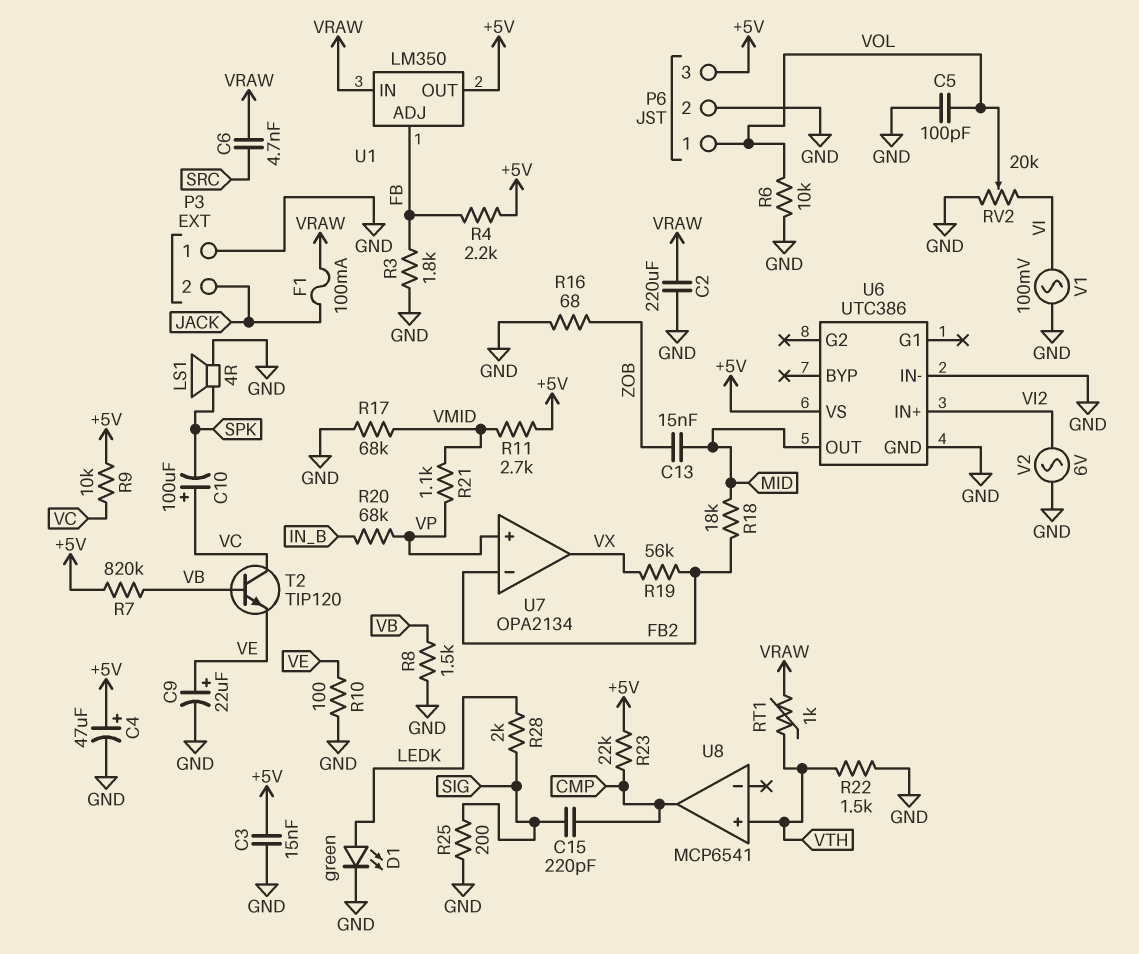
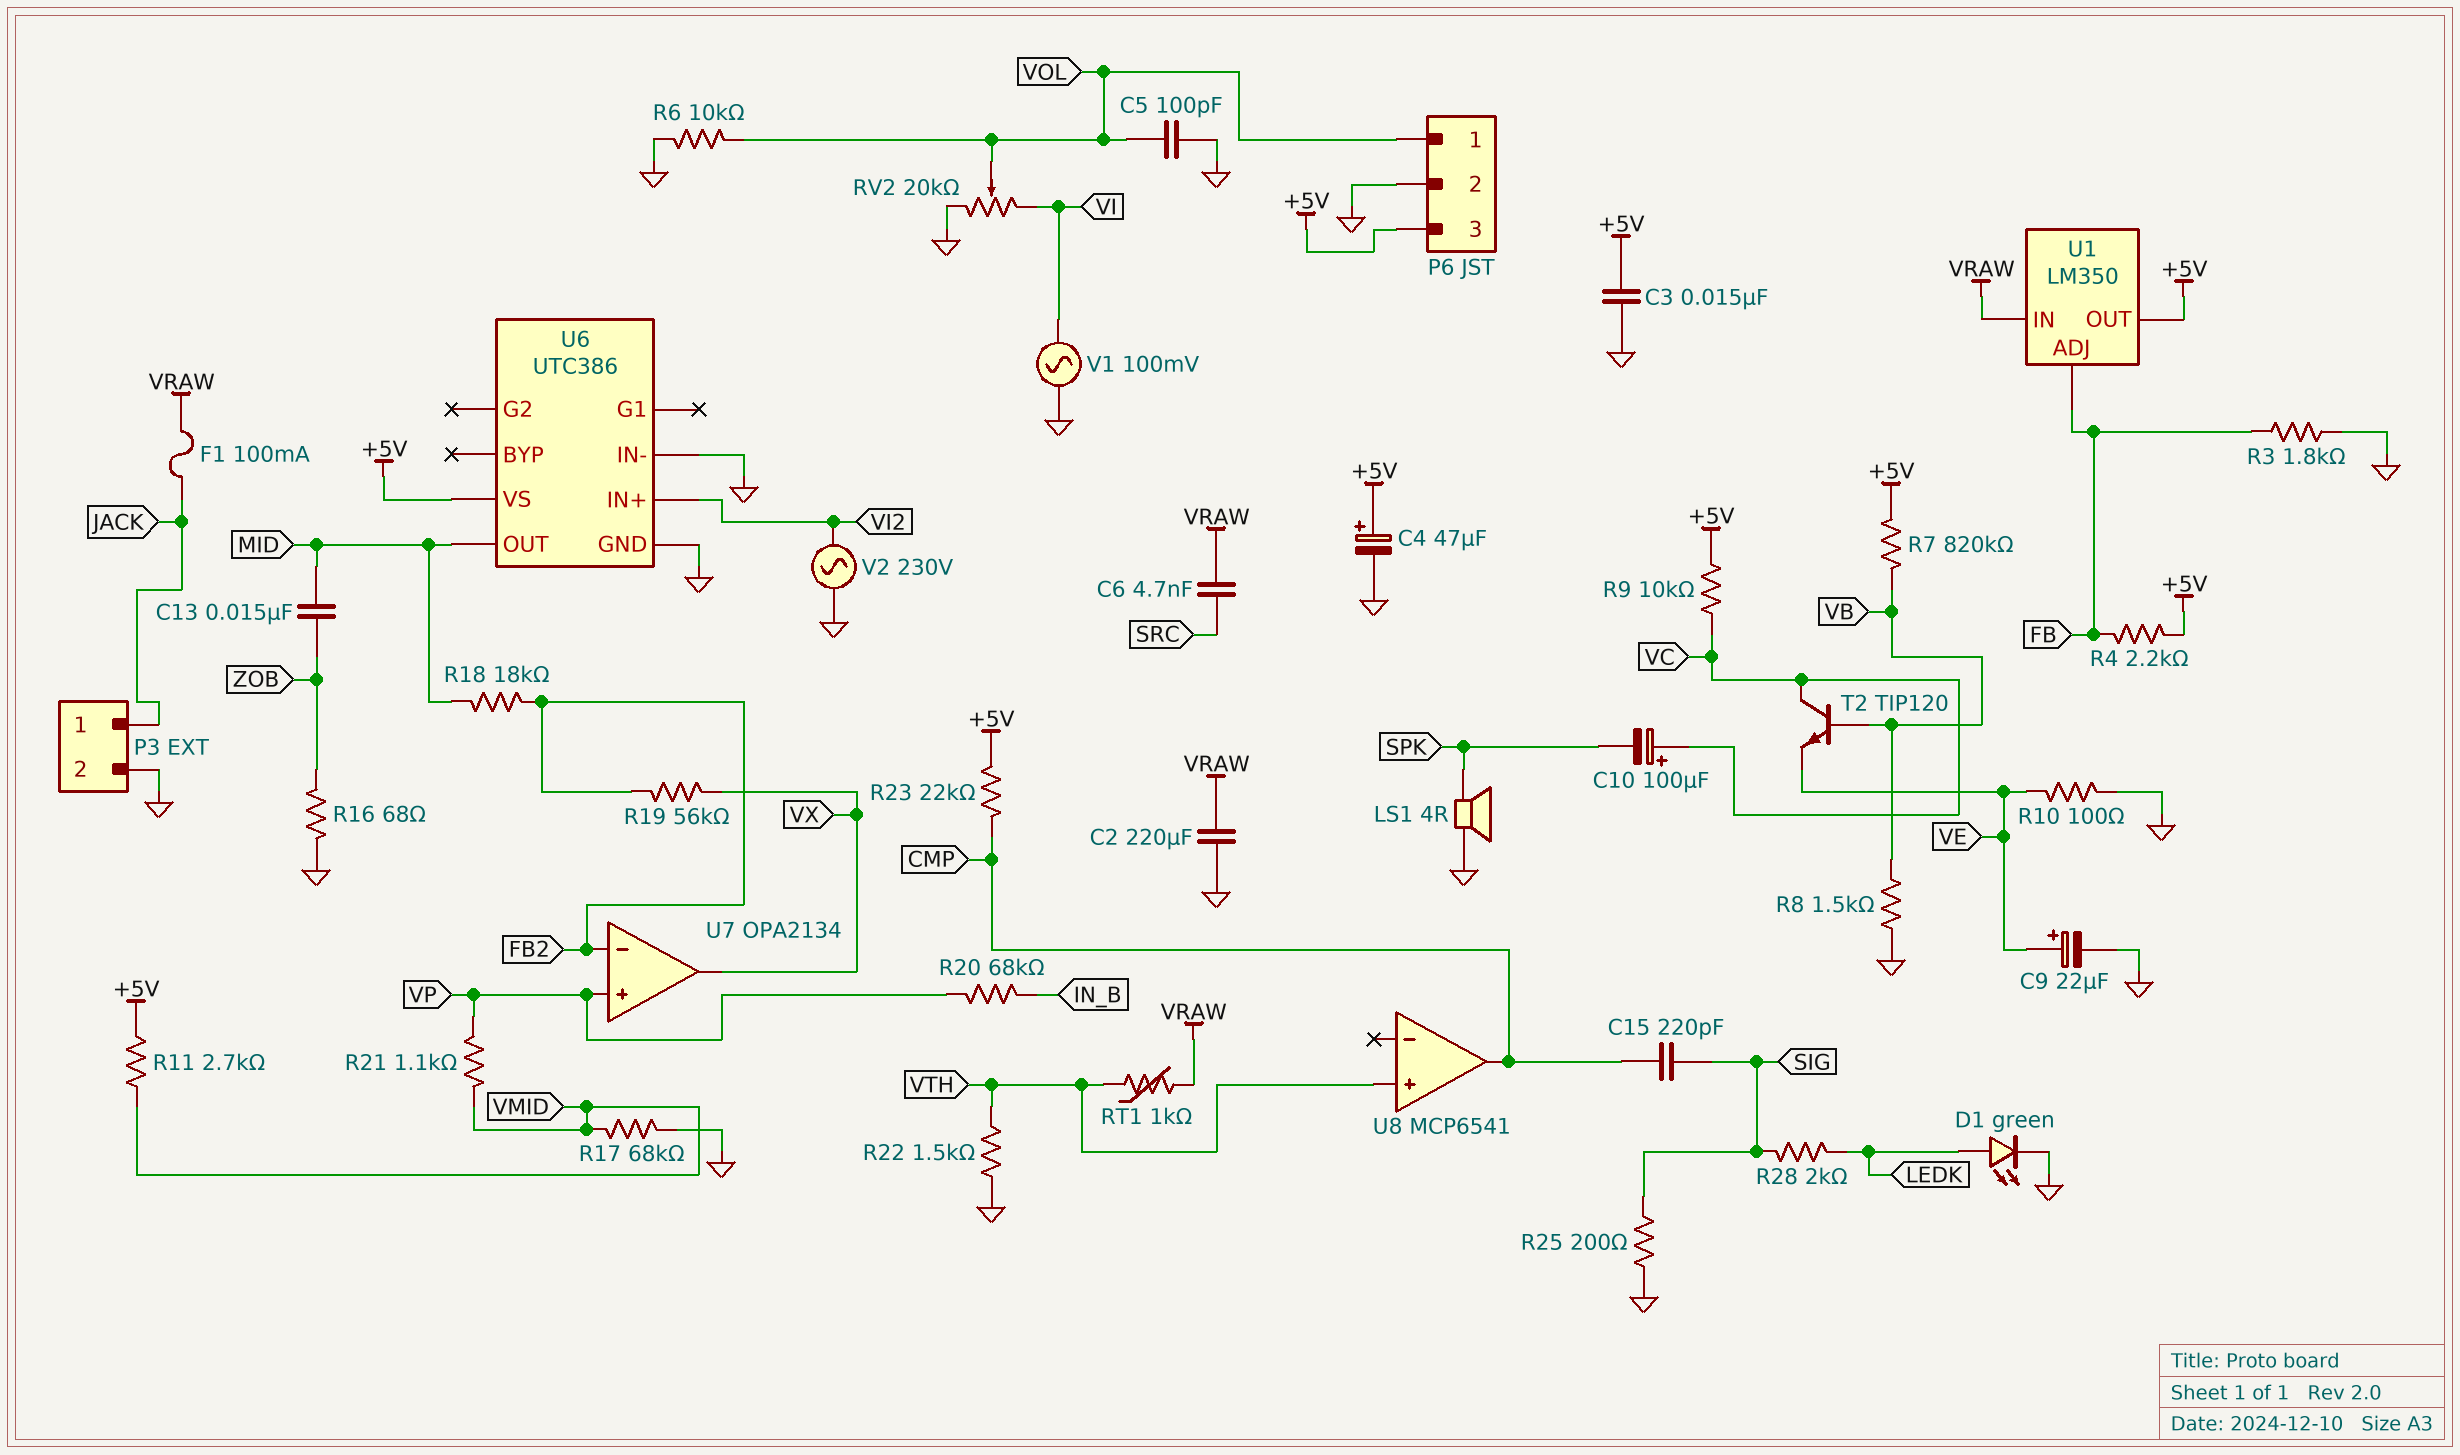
P3 pin 1: GND -> JACK
P3 pin 2: JACK -> GND
V2: AC 6V (GND, VI2) -> AC 230V (GND, VI2)

